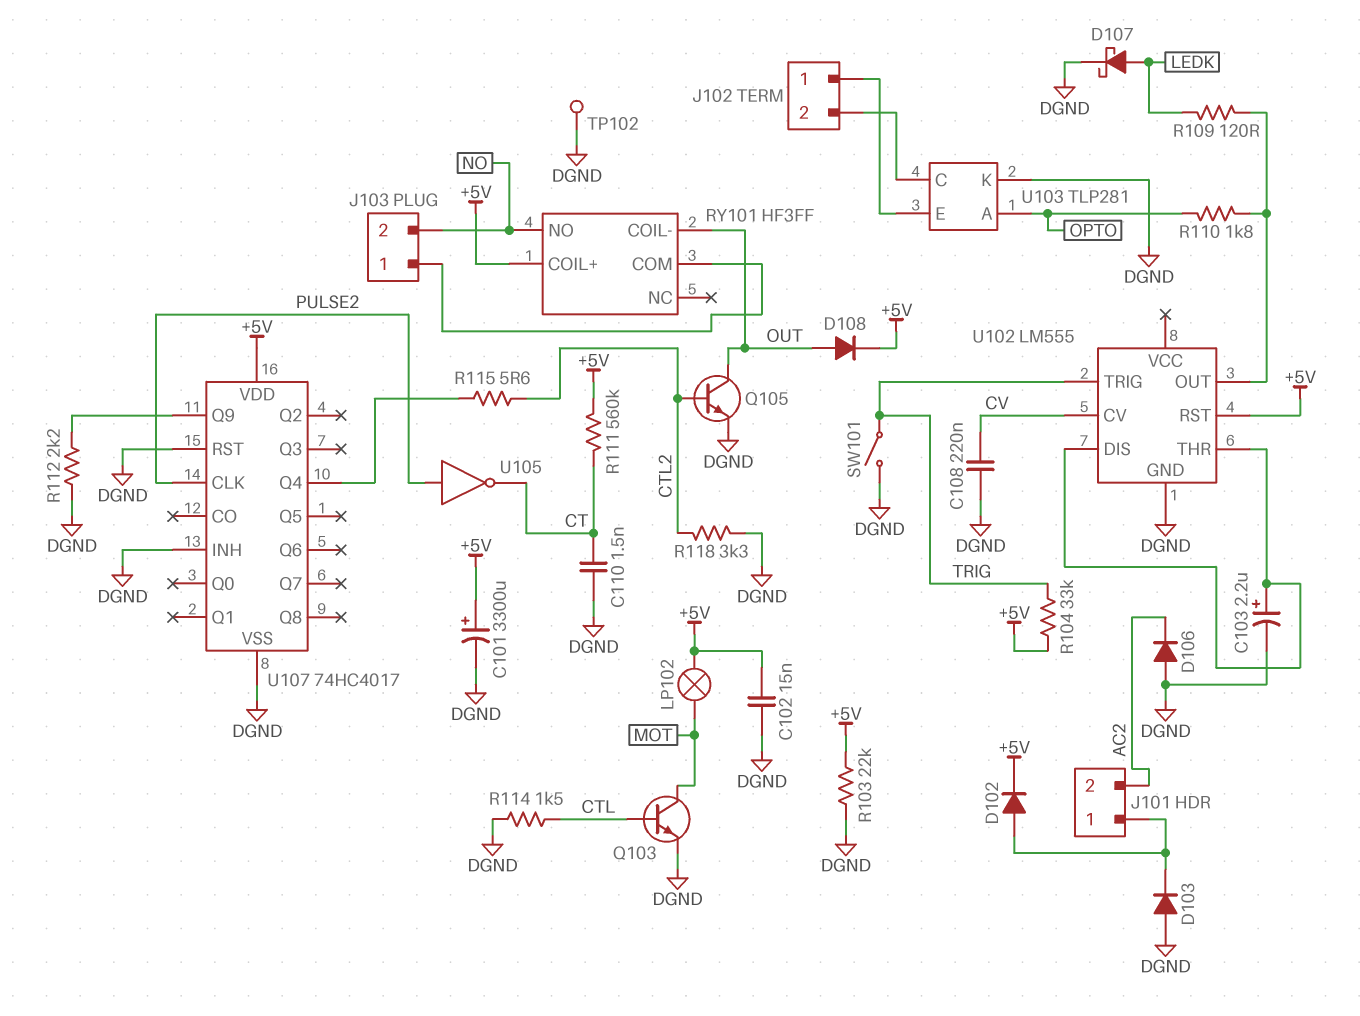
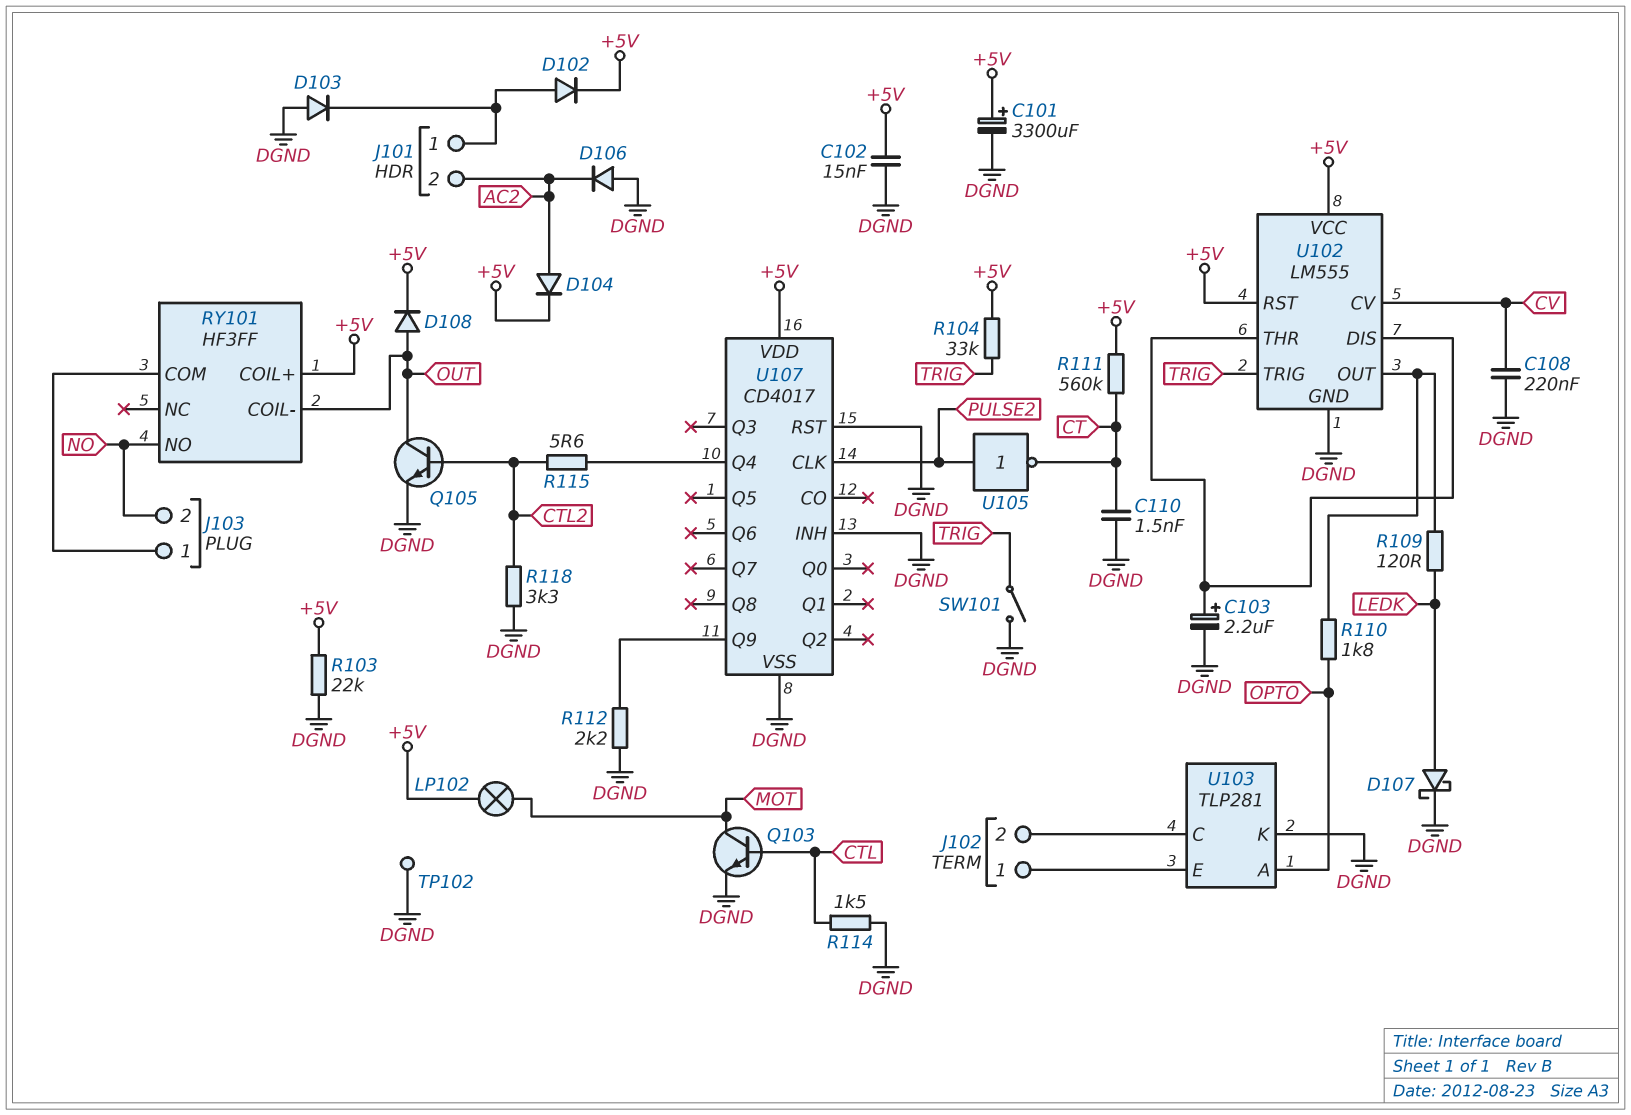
D104: none -> diode (A AC2, K +5V)
U102 pin VCC: none -> +5V
U107: 74HC4017 -> CD4017

